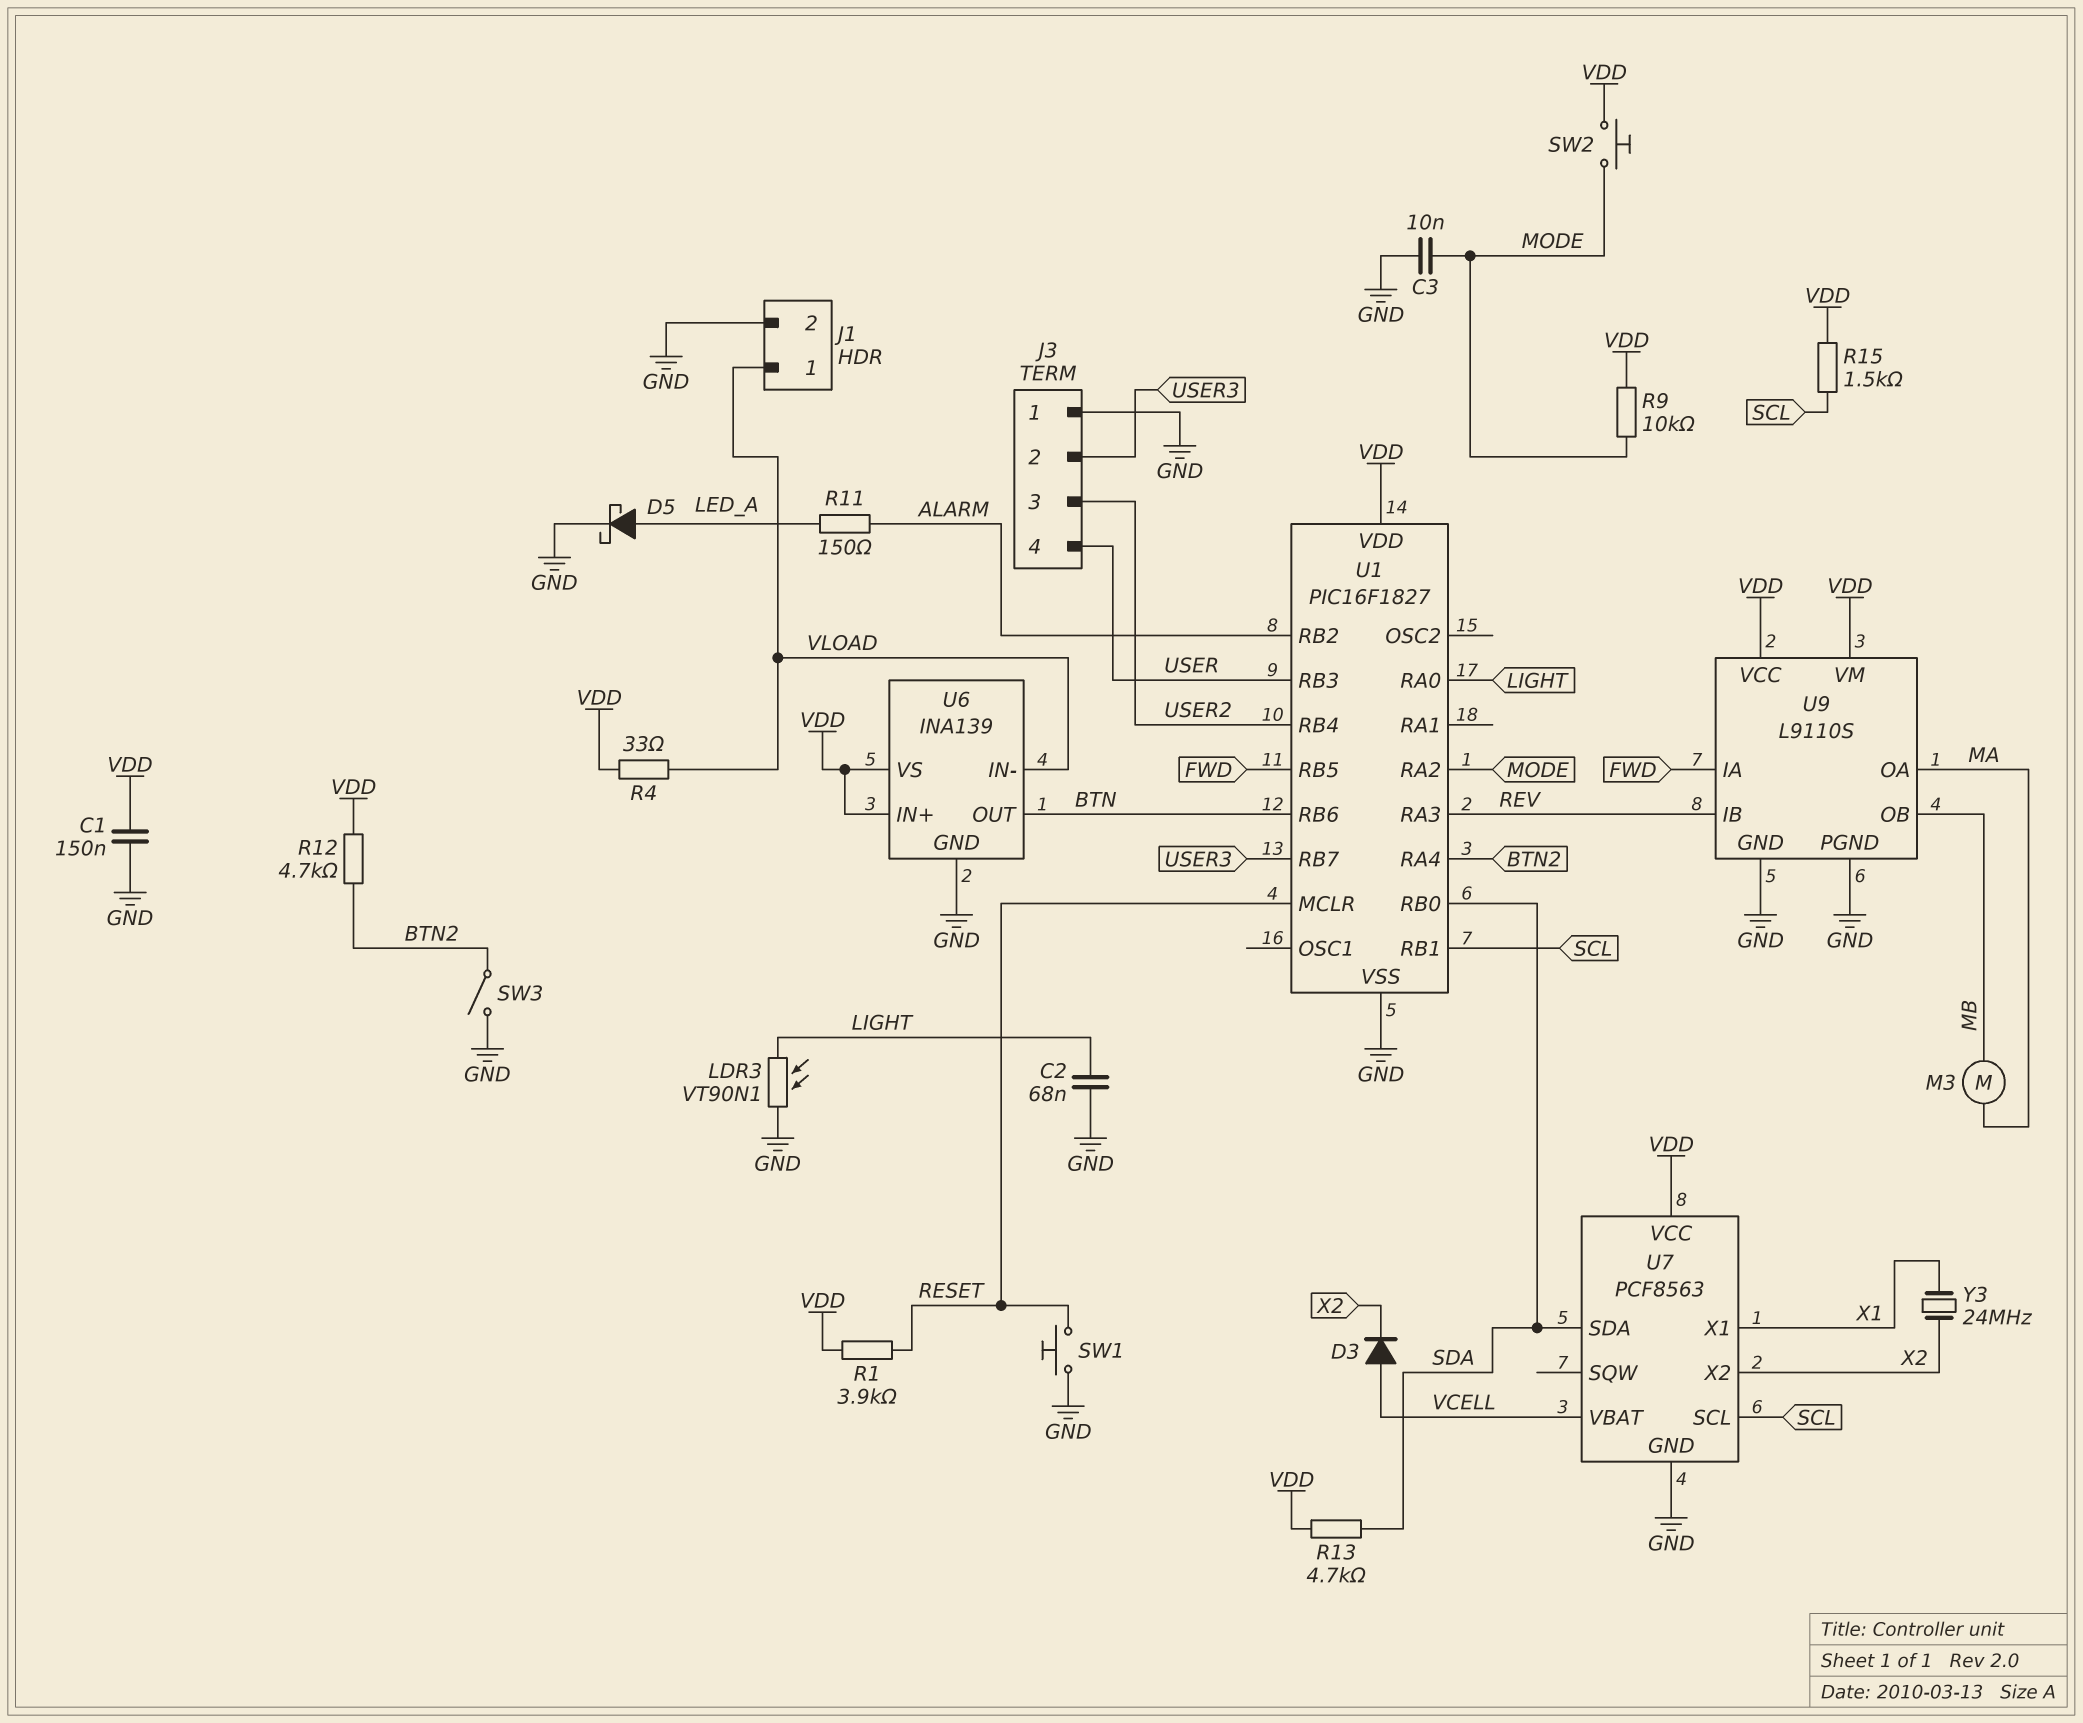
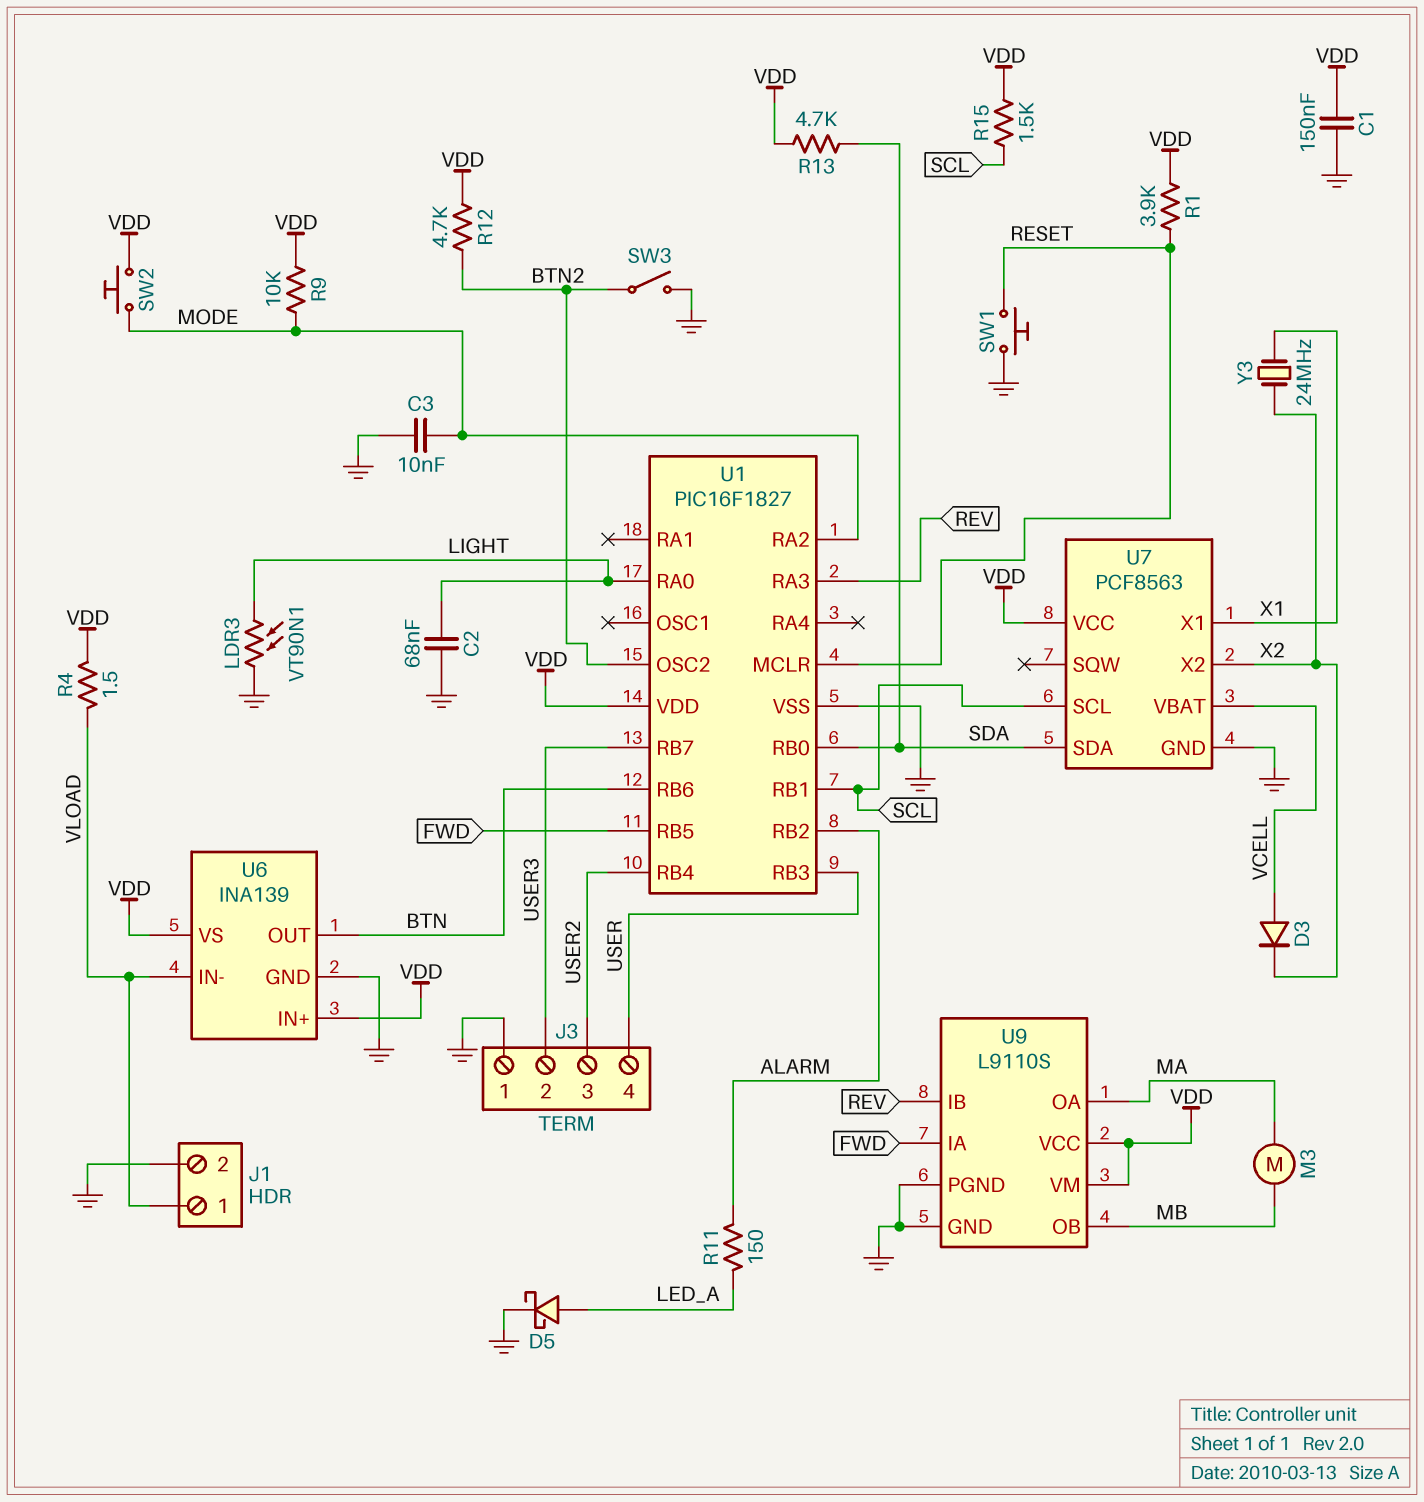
R4: 33 (VDD, VLOAD) -> 1.5 (VDD, VLOAD)
U1 pin OSC2: none -> BTN2
U1 pin RA4: BTN2 -> none

